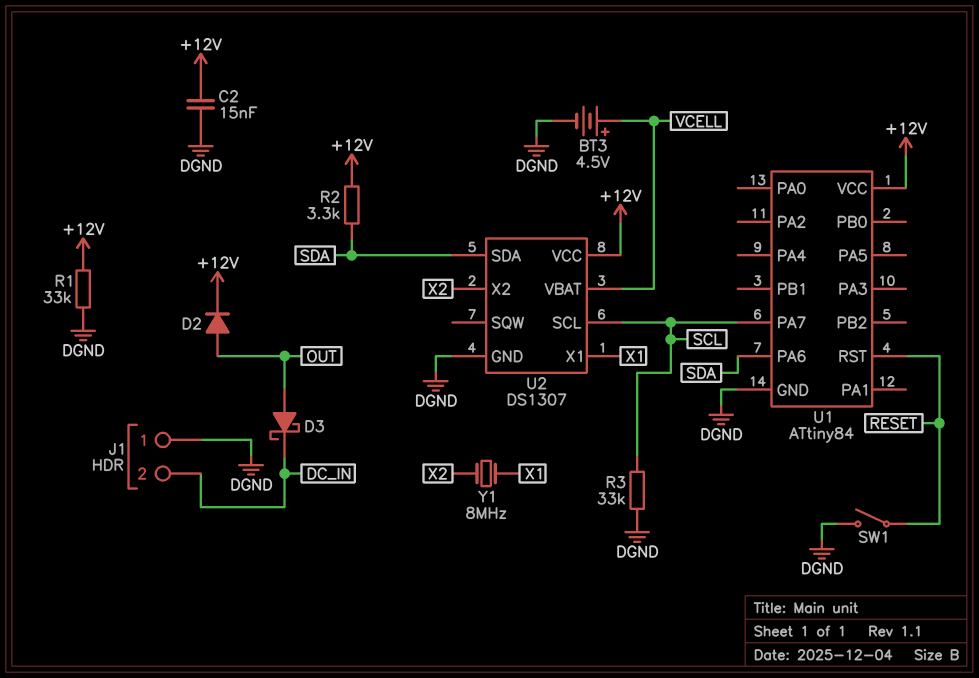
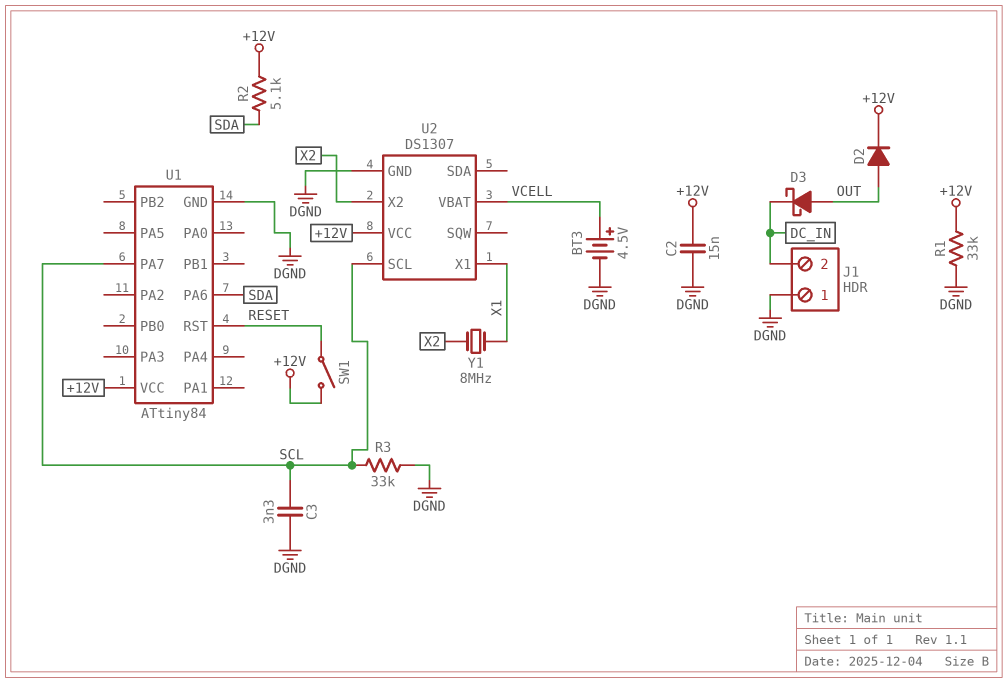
C3: none -> 3.3nF (DGND, SCL)
R2: 3.3k (+12V, SDA) -> 5.1k (+12V, SDA)
SW1: switch (DGND, RESET) -> switch (+12V, RESET)
U2 pin SDA: SDA -> none

